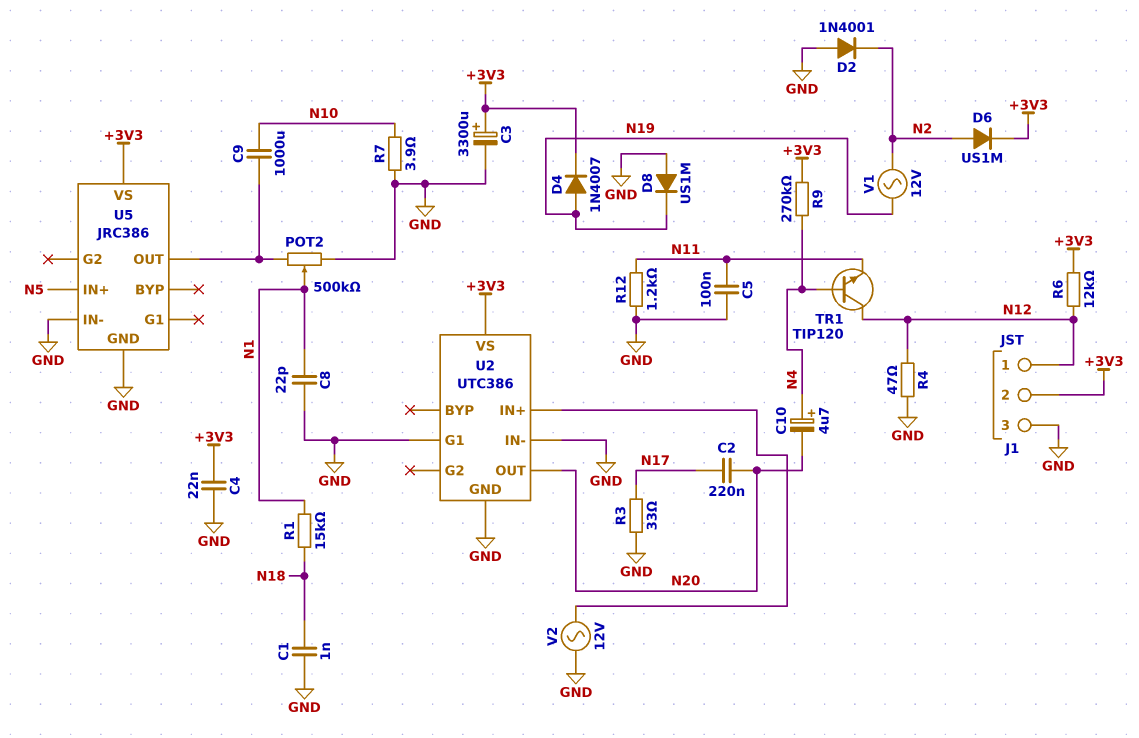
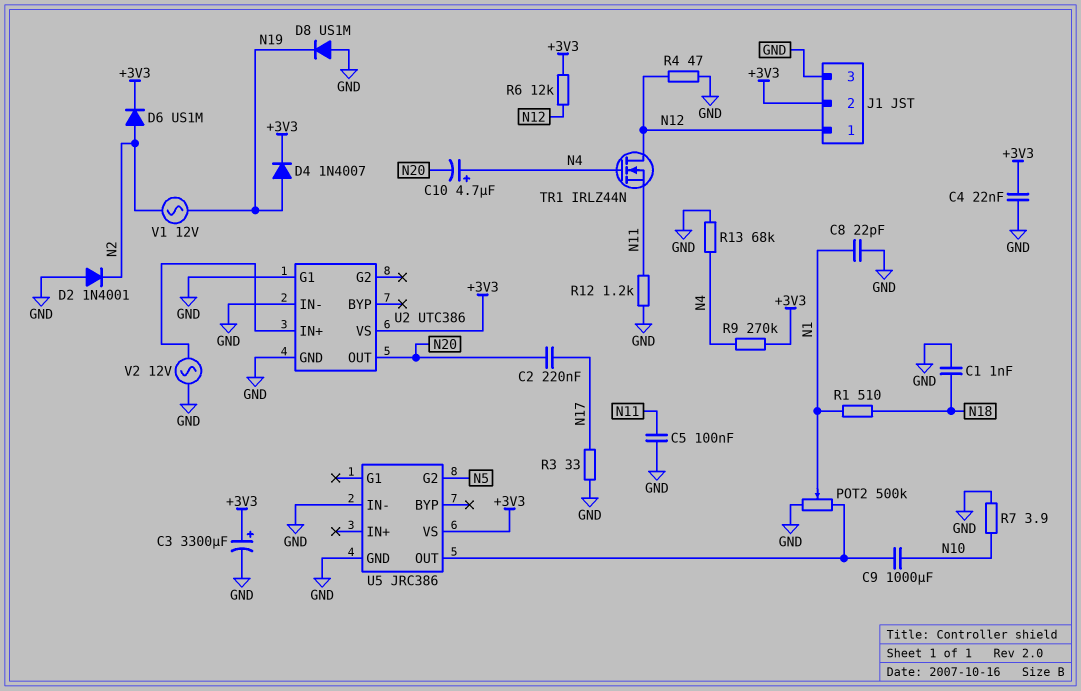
R1: 15k (N1, N18) -> 510 (N1, N18)
R13: none -> 68k (GND, N4)
TR1: NPN TIP120 (B N4, C N12, E N11) -> NMOS IRLZ44N (G N4, D N12, S N11)
U5 pin G2: none -> N5
U5 pin IN+: N5 -> none

